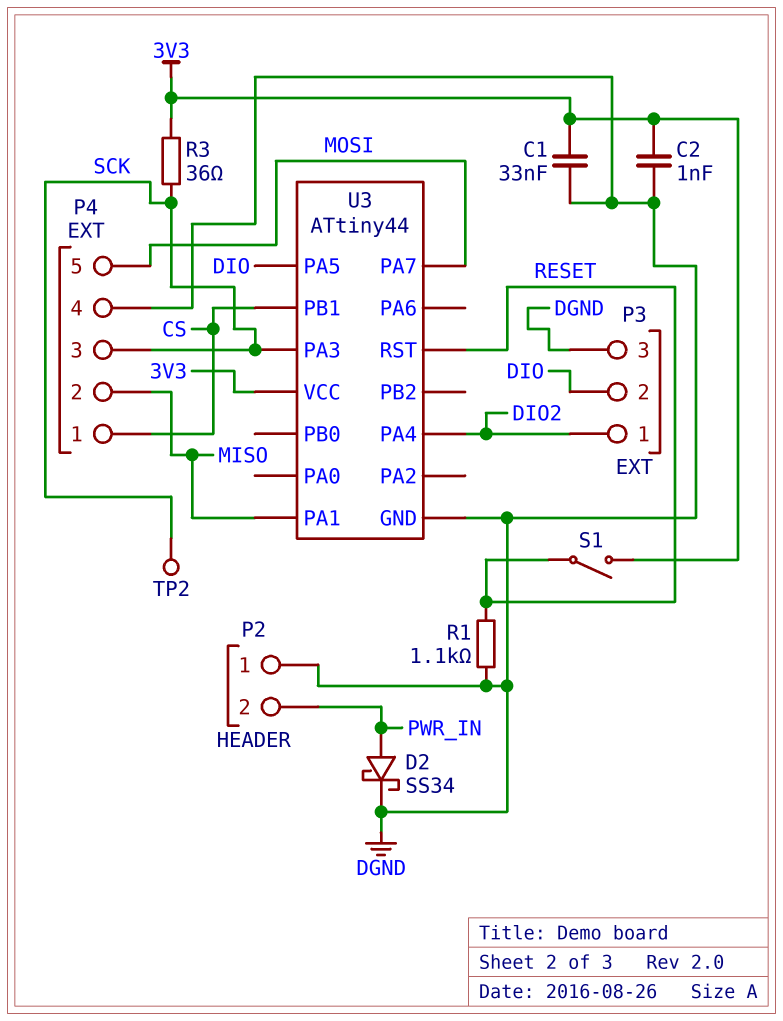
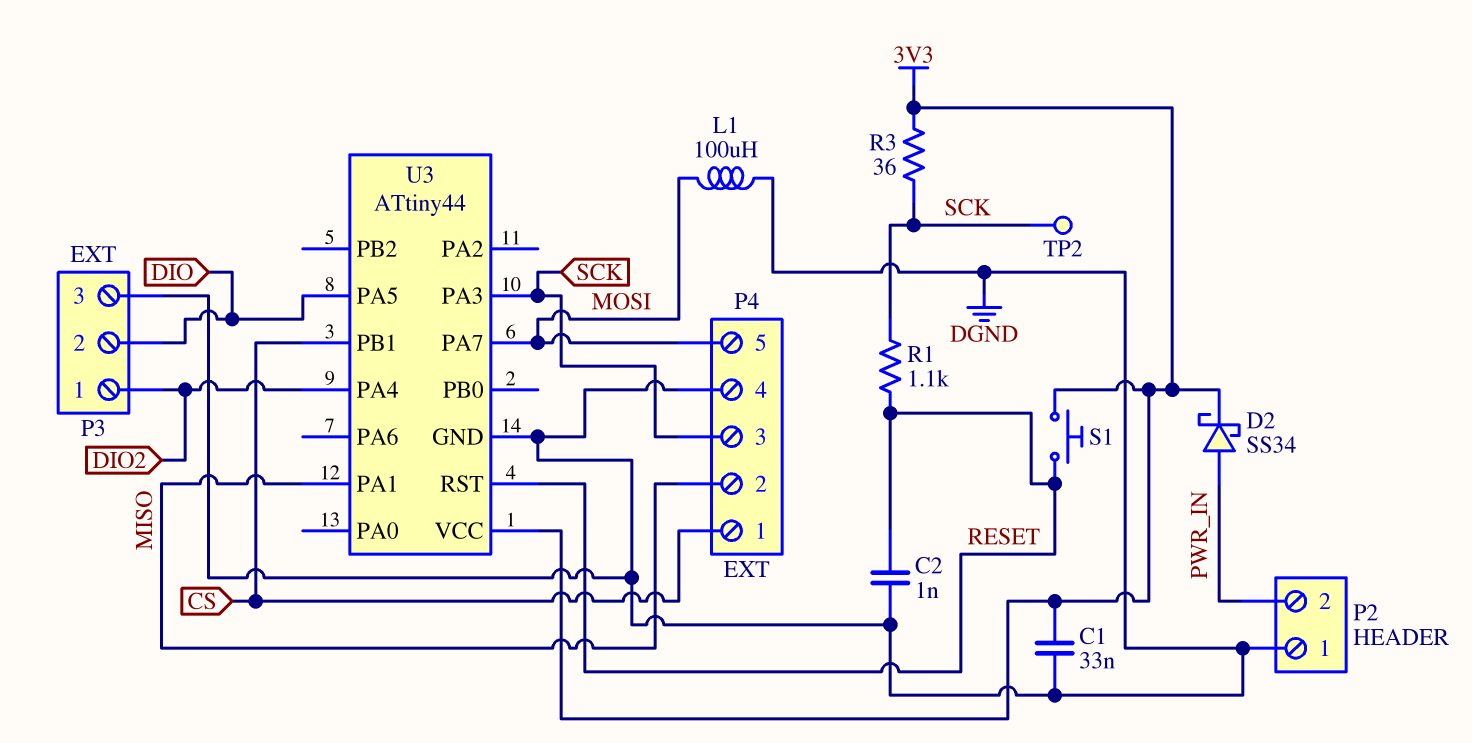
C2: 1nF (3V3, DGND) -> 1nF (DGND, RESET)
D2: schottky SS34 (A PWR_IN, K DGND) -> schottky SS34 (A PWR_IN, K 3V3)
L1: none -> 100uH (DGND, MOSI)
R1: 1.1k (DGND, RESET) -> 1.1k (RESET, SCK)
S1: switch (3V3, RESET) -> button (3V3, RESET)

